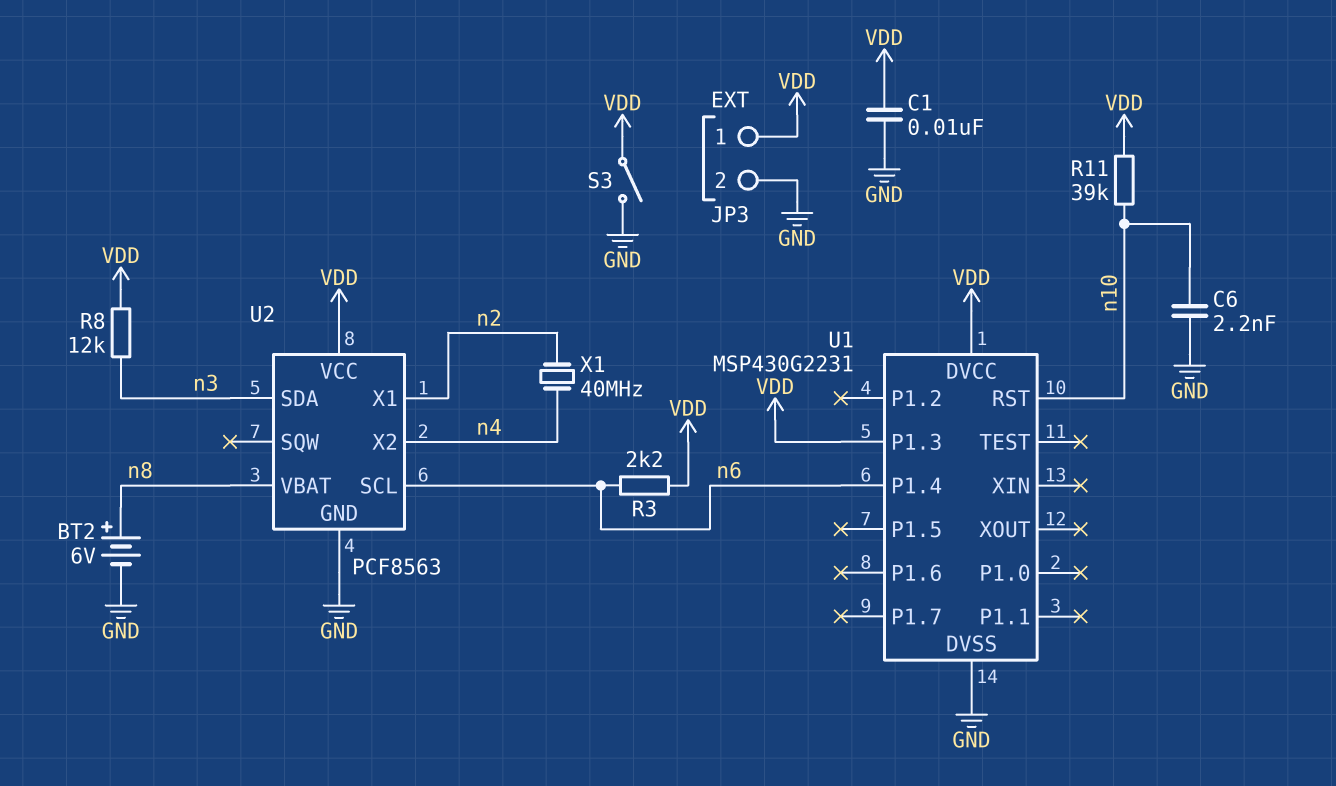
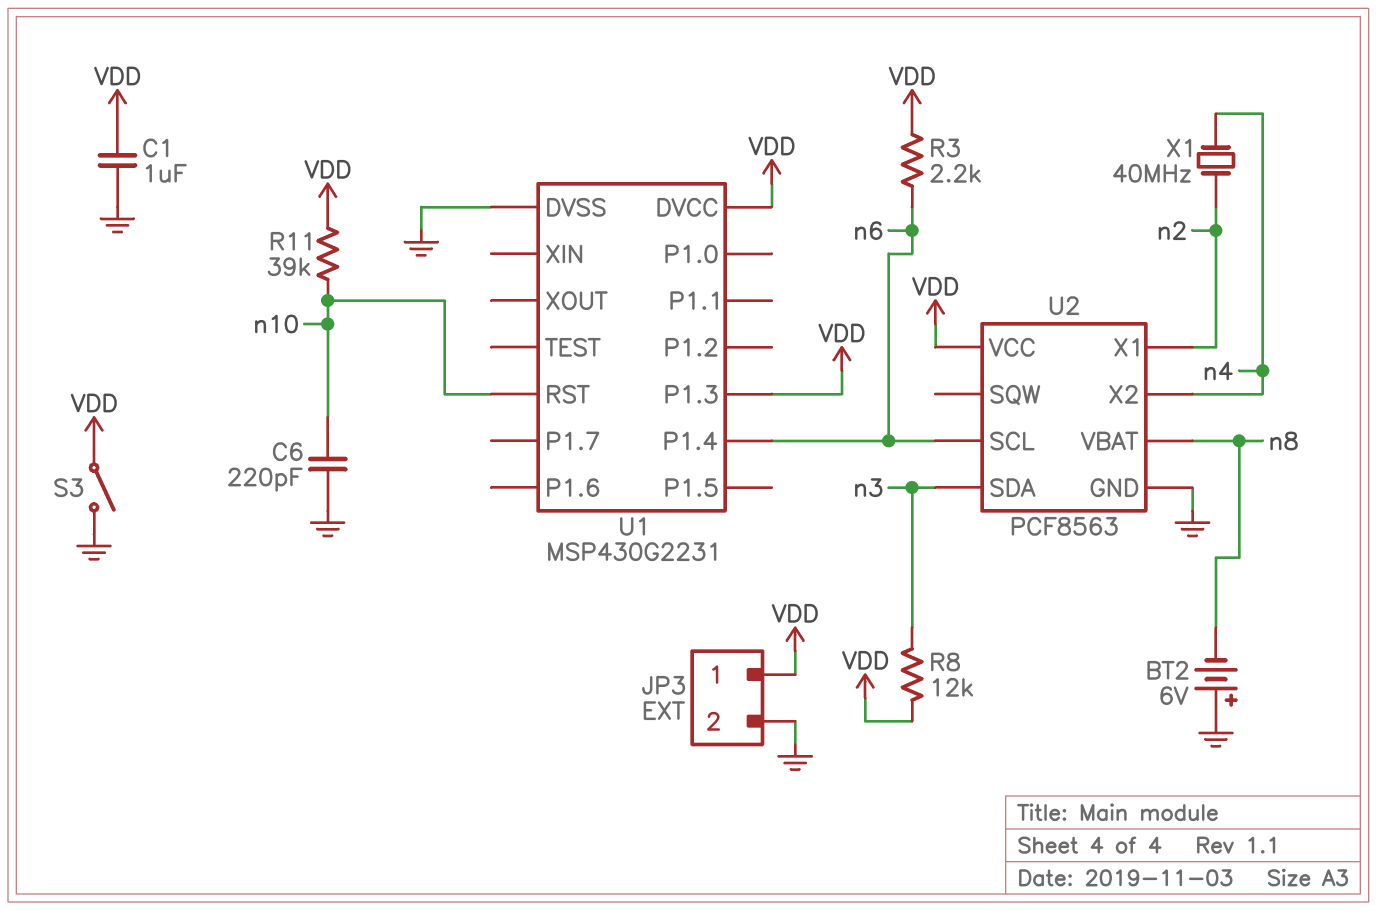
BT2: 6V (plus n8, minus GND) -> 6V (plus GND, minus n8)
C1: 10nF (GND, VDD) -> 1uF (GND, VDD)
C6: 2.2nF (GND, n10) -> 220pF (GND, n10)

